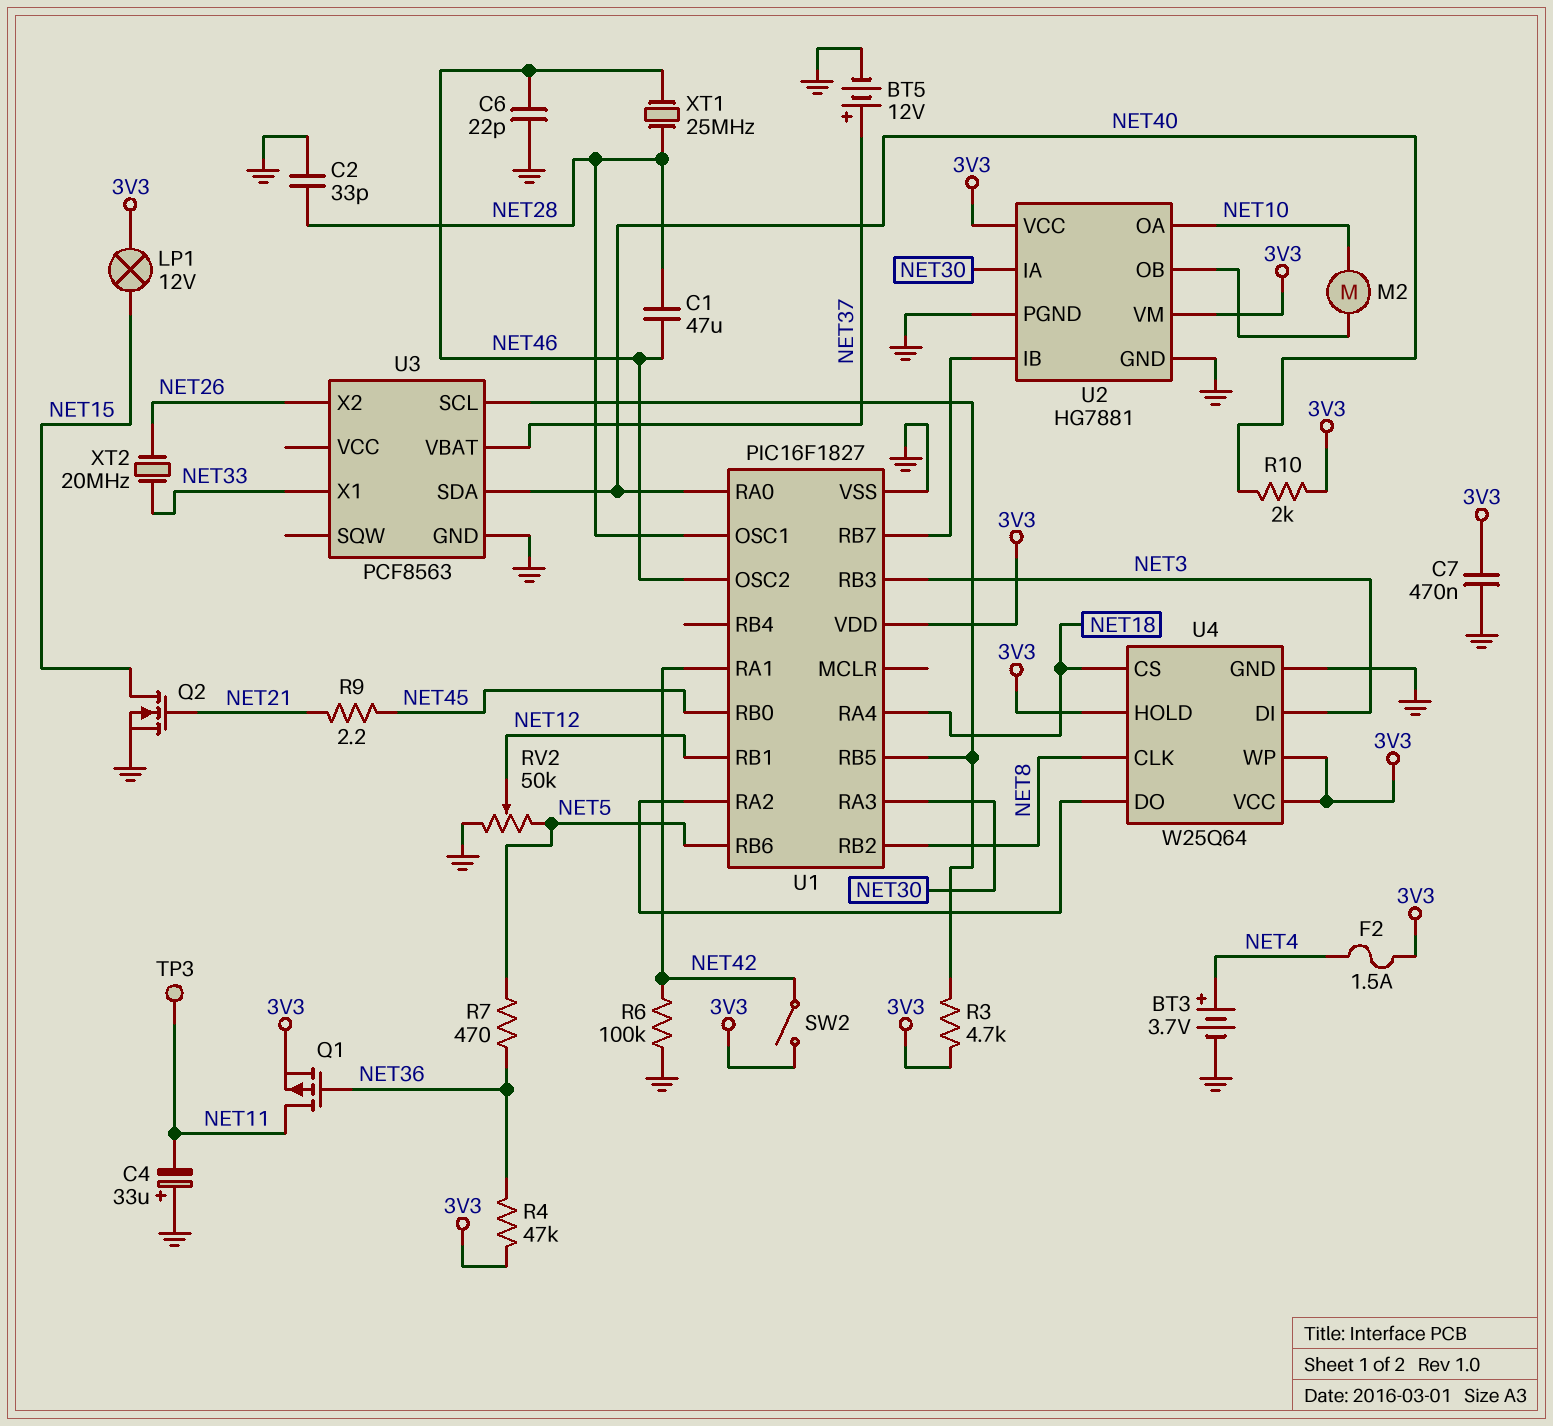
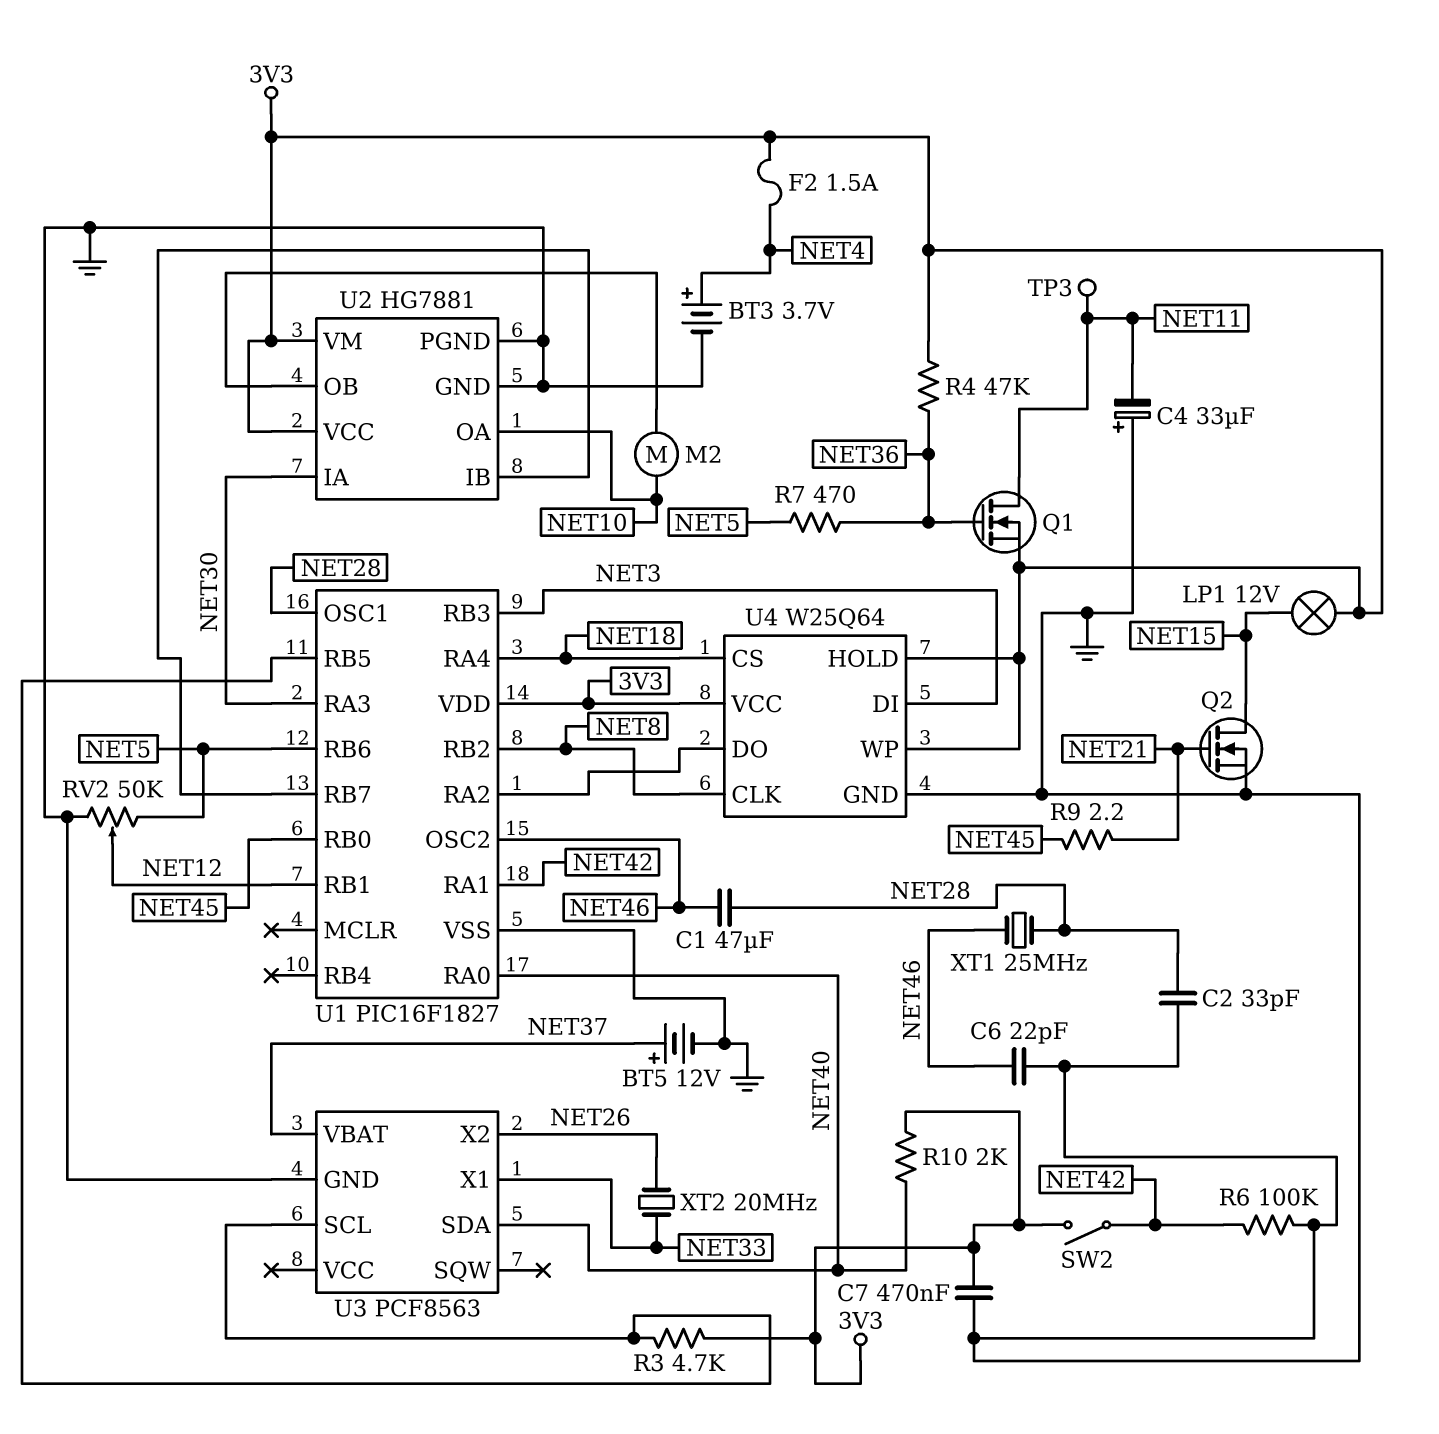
Q1: PMOS (G NET36, D NET11, S 3V3) -> NMOS (G NET36, D NET11, S 3V3)

